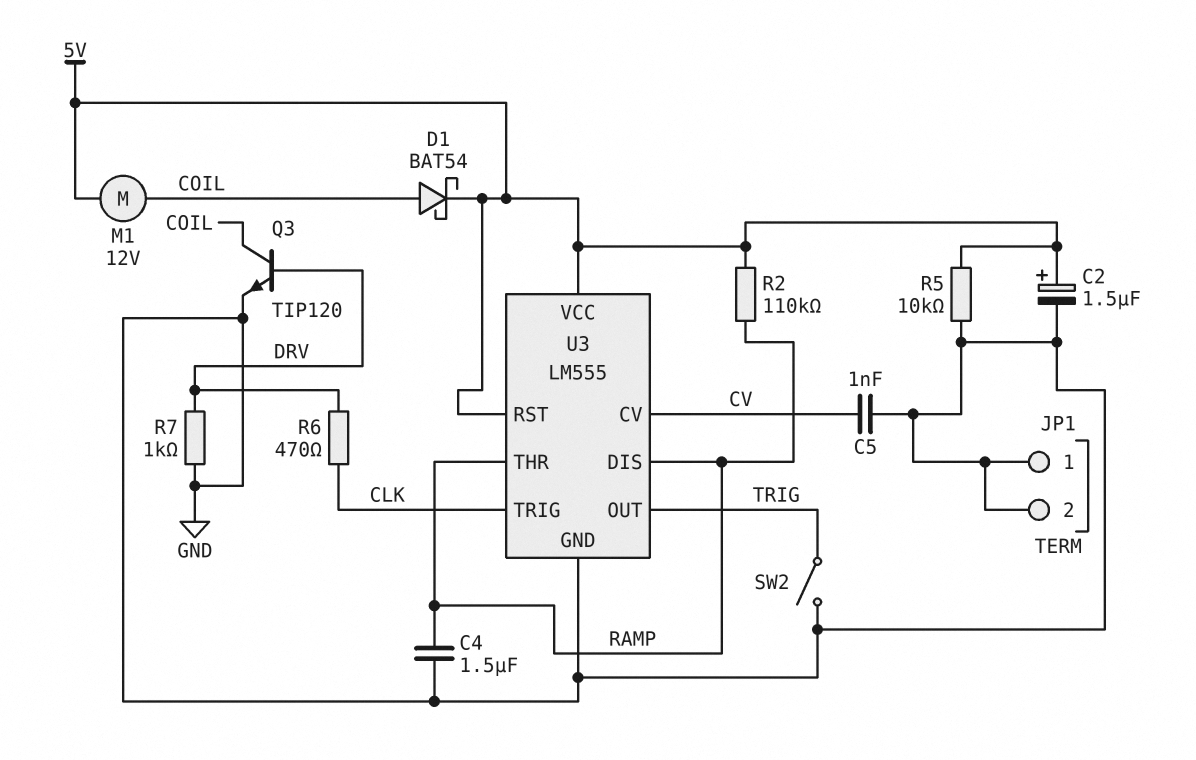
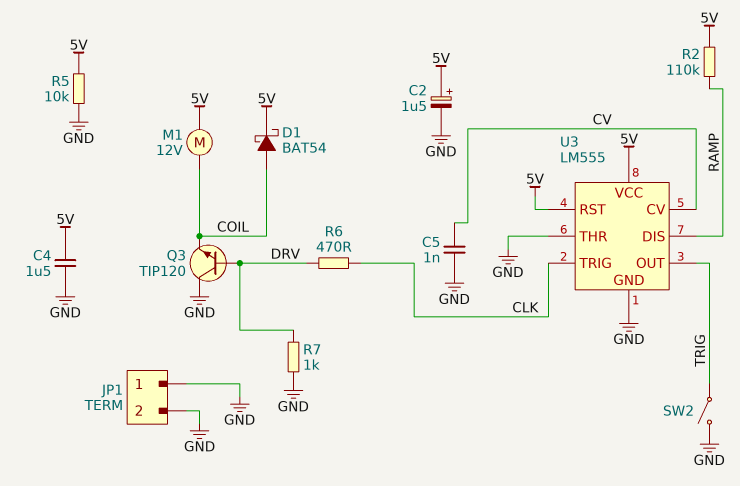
C4: 1.5uF (GND, RAMP) -> 1.5uF (5V, GND)
Q3: NPN TIP120 (B DRV, C COIL, E GND) -> NPN TIP120 (B DRV, C GND, E COIL)
U3 pin THR: RAMP -> GND

